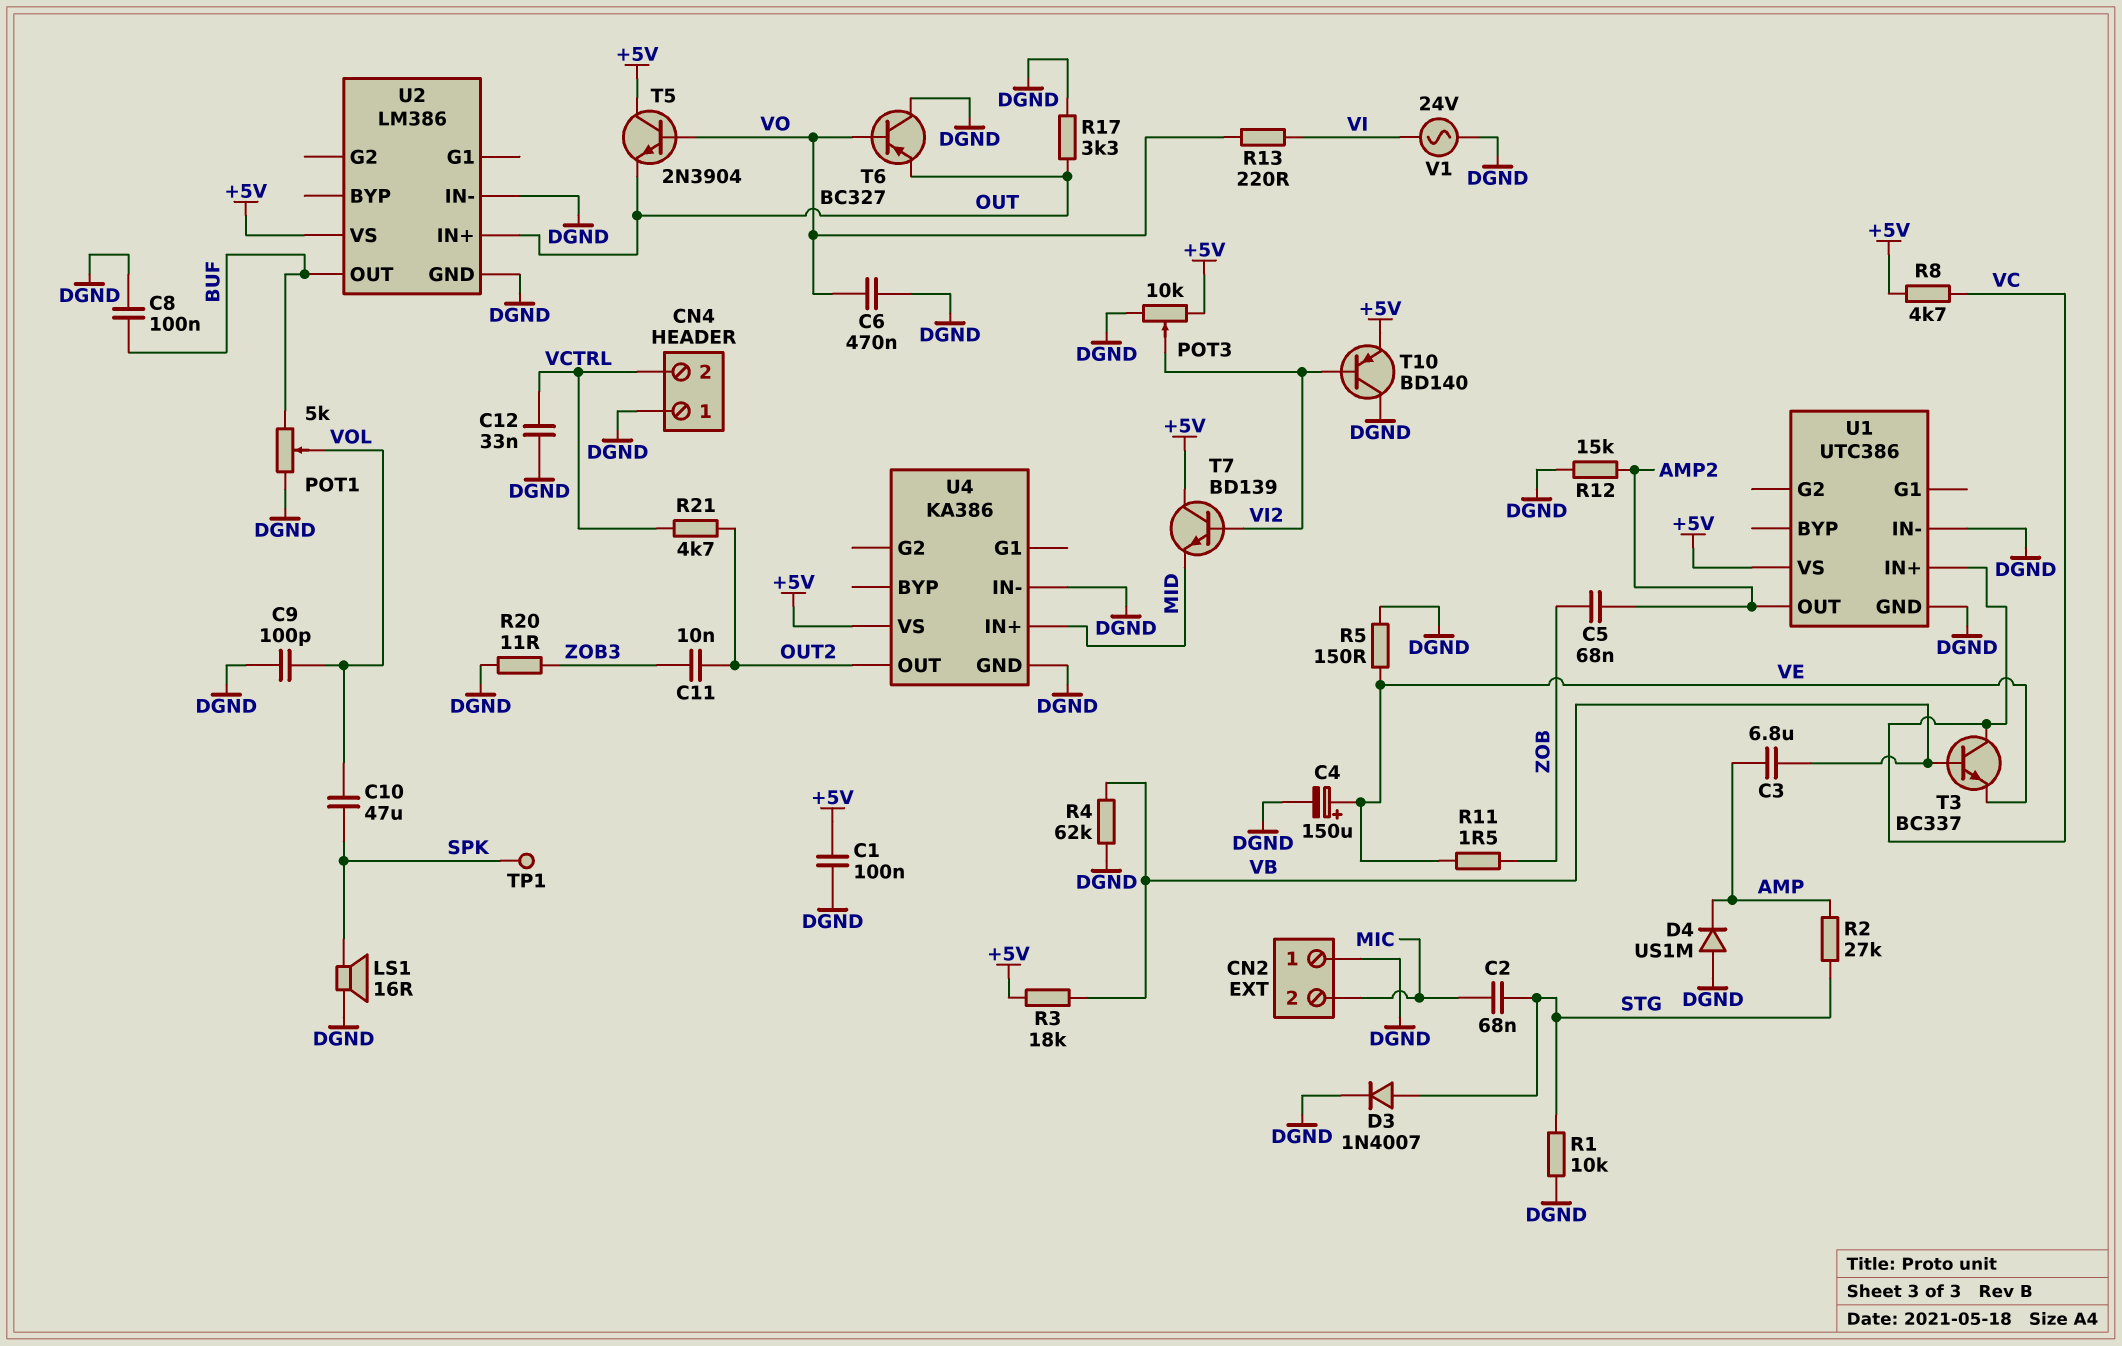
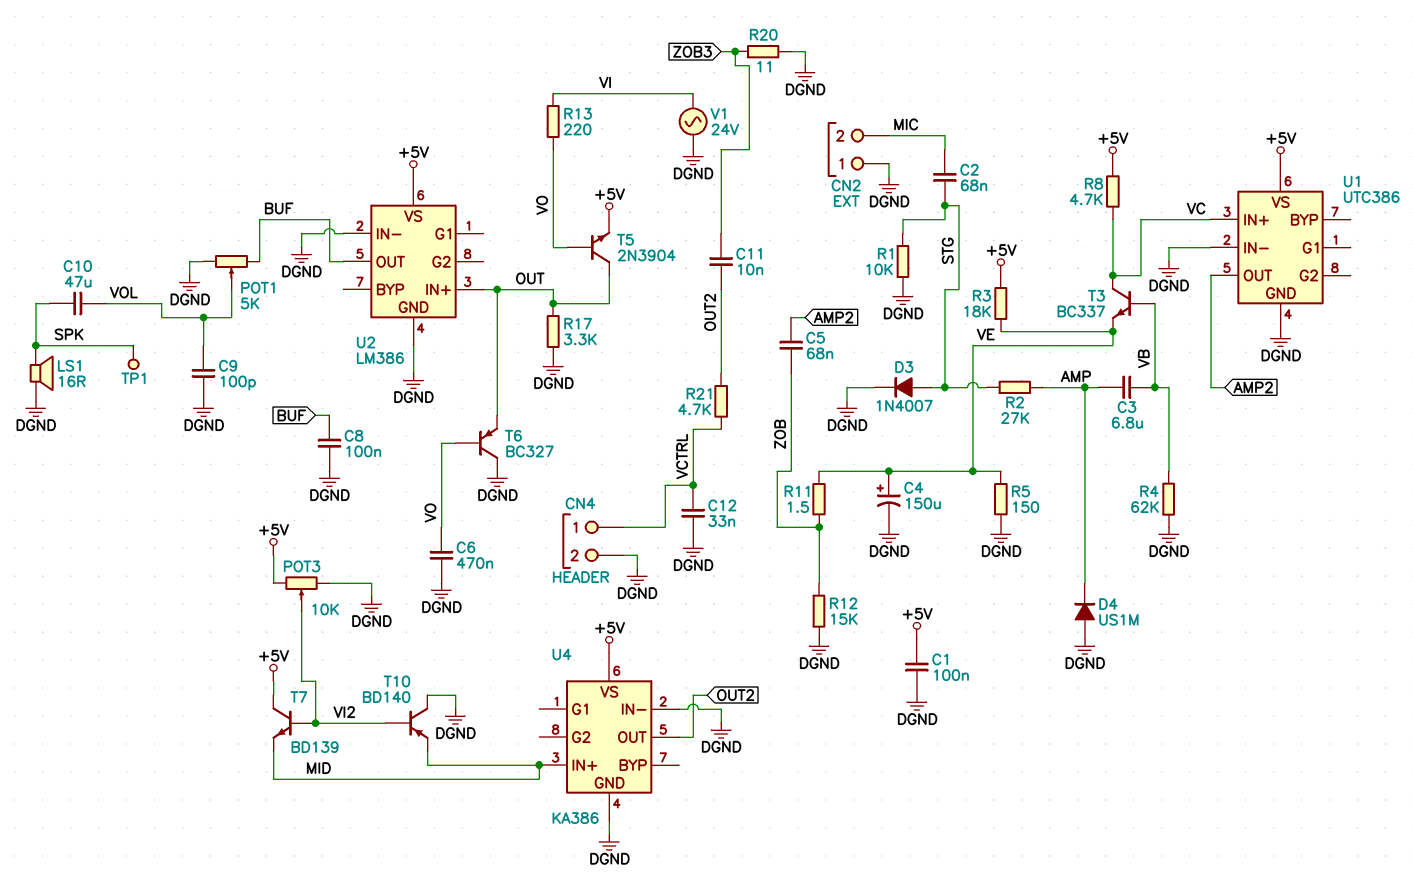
CN4 pin 1: DGND -> VCTRL
CN4 pin 2: VCTRL -> DGND
R3: 18k (+5V, VB) -> 18k (+5V, VE)
R12: 15k (AMP2, DGND) -> 15k (DGND, ZOB)
T5: NPN 2N3904 (B VO, C +5V, E OUT) -> NPN 2N3904 (B VO, C OUT, E +5V)
T10: PNP BD140 (B VI2, C DGND, E +5V) -> PNP BD140 (B VI2, C DGND, E MID)

